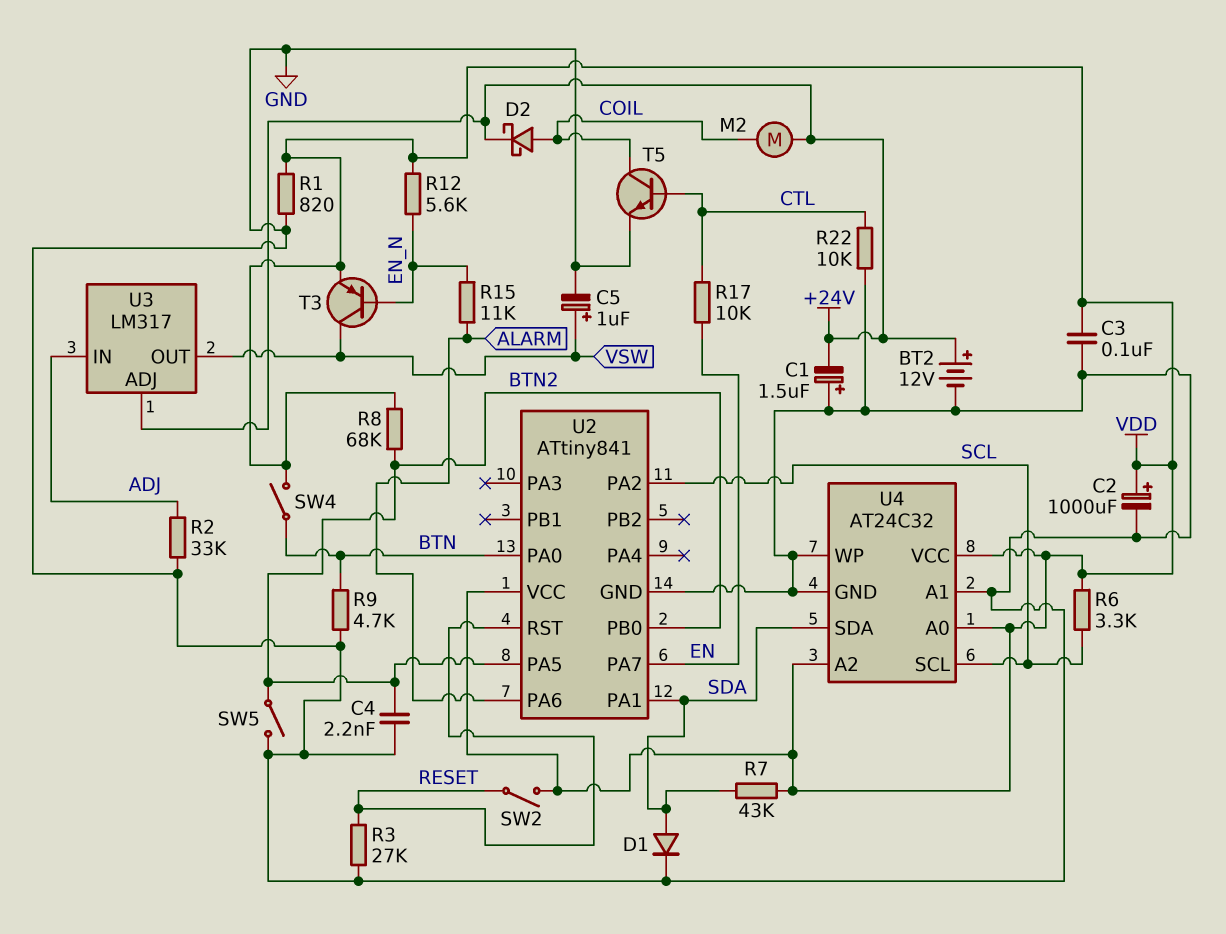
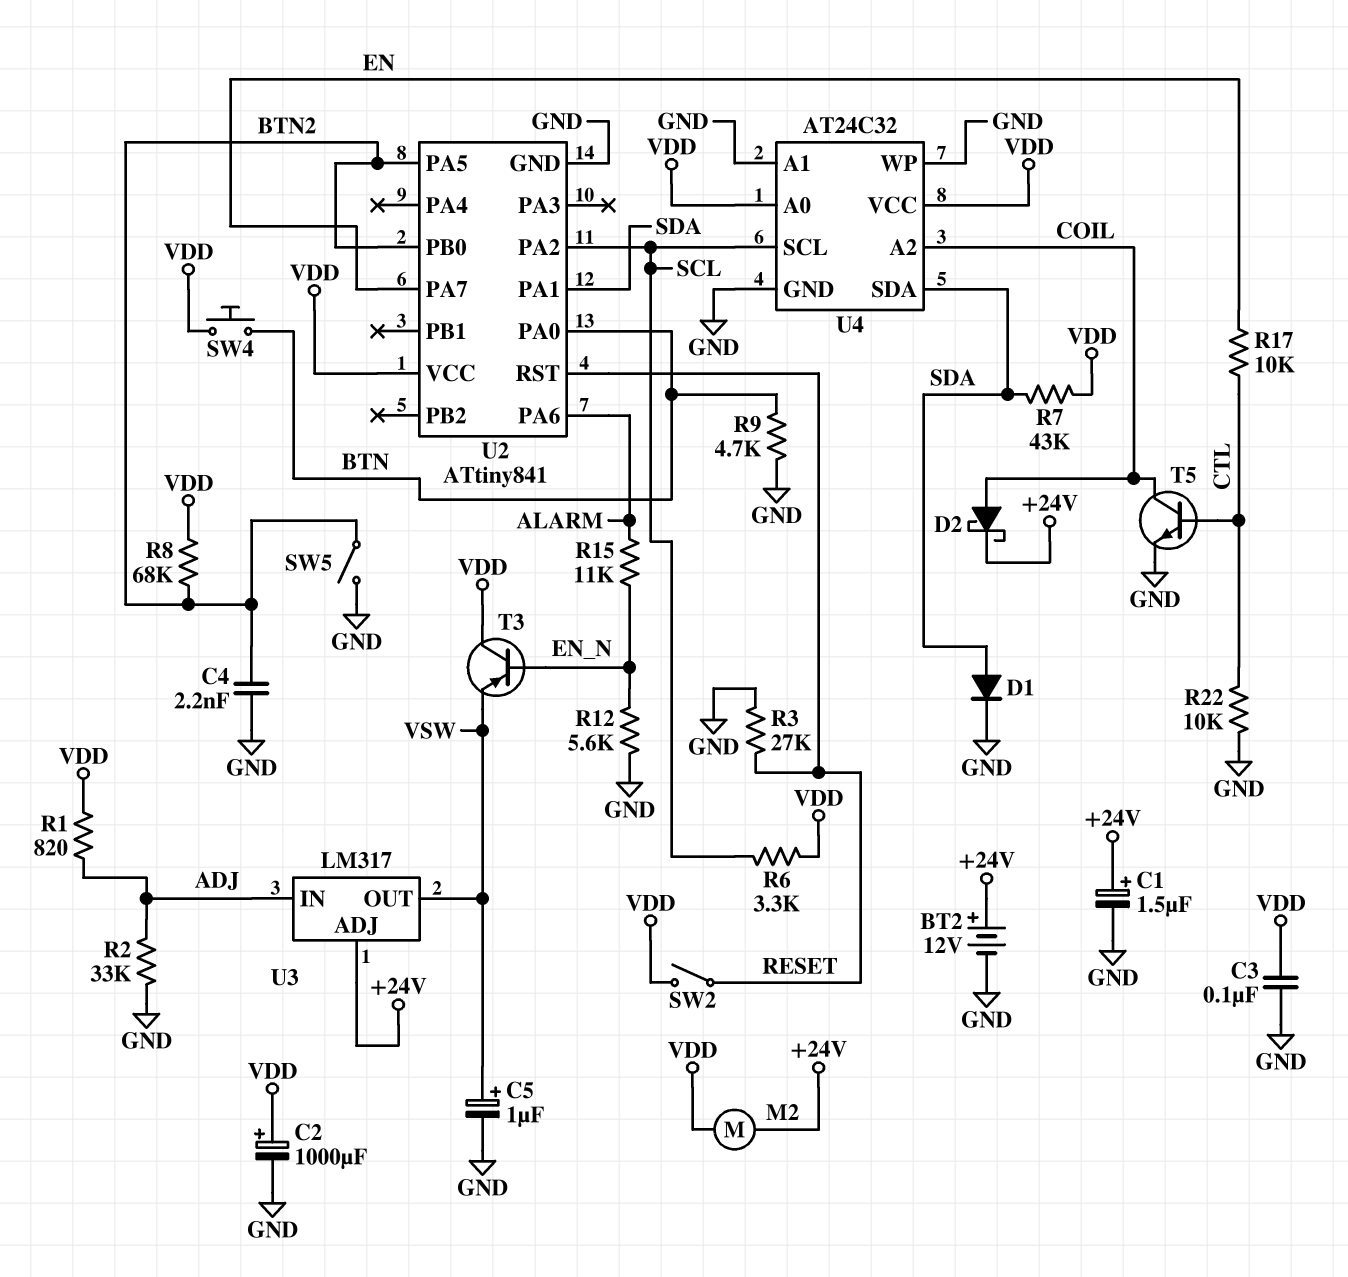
C1: 1.5uF (plus GND, minus +24V) -> 1.5uF (plus +24V, minus GND)
M2: motor (+24V, COIL) -> motor (+24V, VDD)
R1: 820 (GND, VDD) -> 820 (ADJ, VDD)
R12: 5.6k (EN_N, VDD) -> 5.6k (EN_N, GND)
SW4: switch (BTN, VDD) -> button (BTN, VDD)
T3: PNP (B EN_N, C VSW, E VDD) -> PNP (B EN_N, C VDD, E VSW)
U4 pin A2: VDD -> COIL

